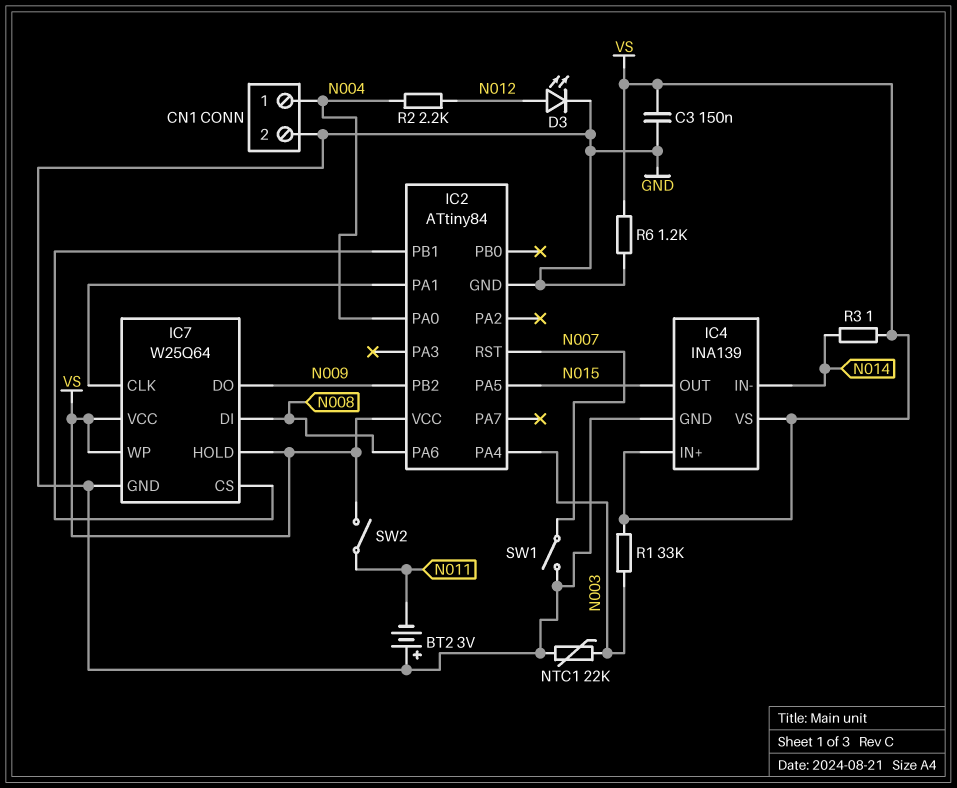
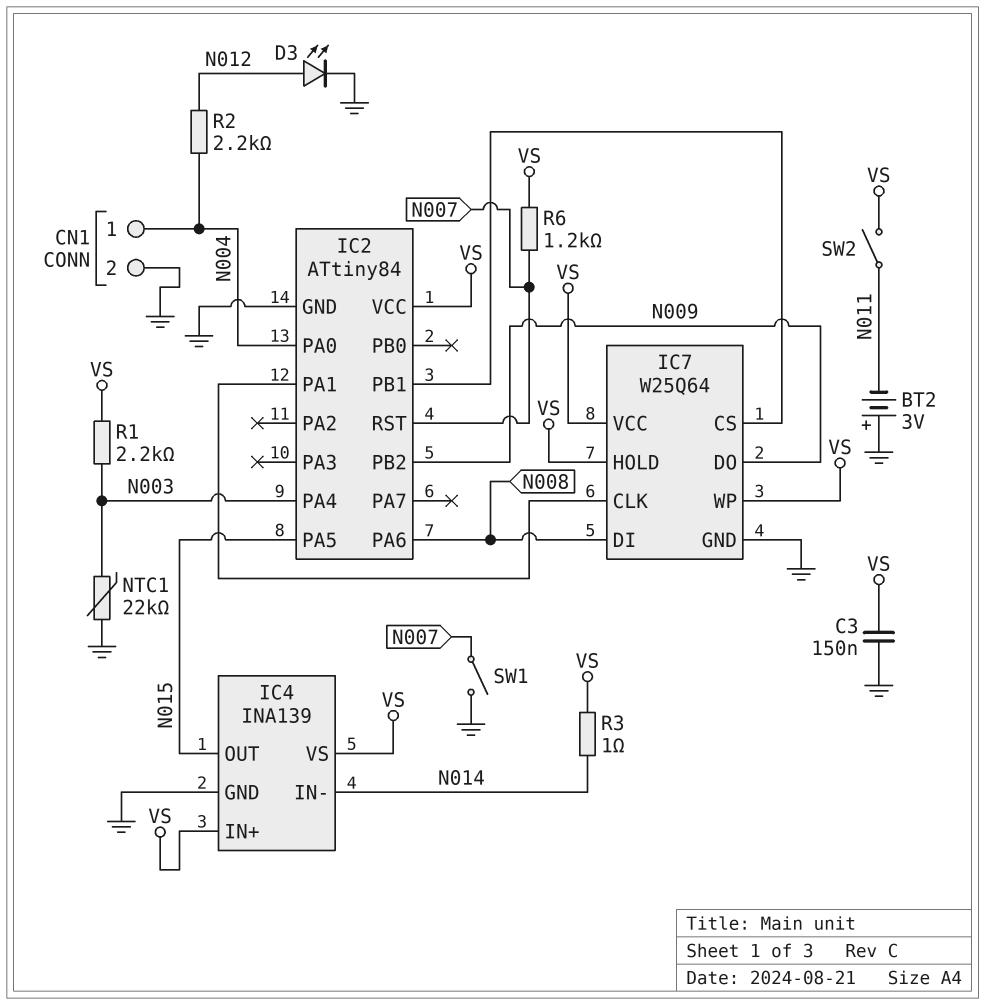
R1: 33k (N003, VS) -> 2.2k (N003, VS)
R6: 1.2k (GND, VS) -> 1.2k (N007, VS)

